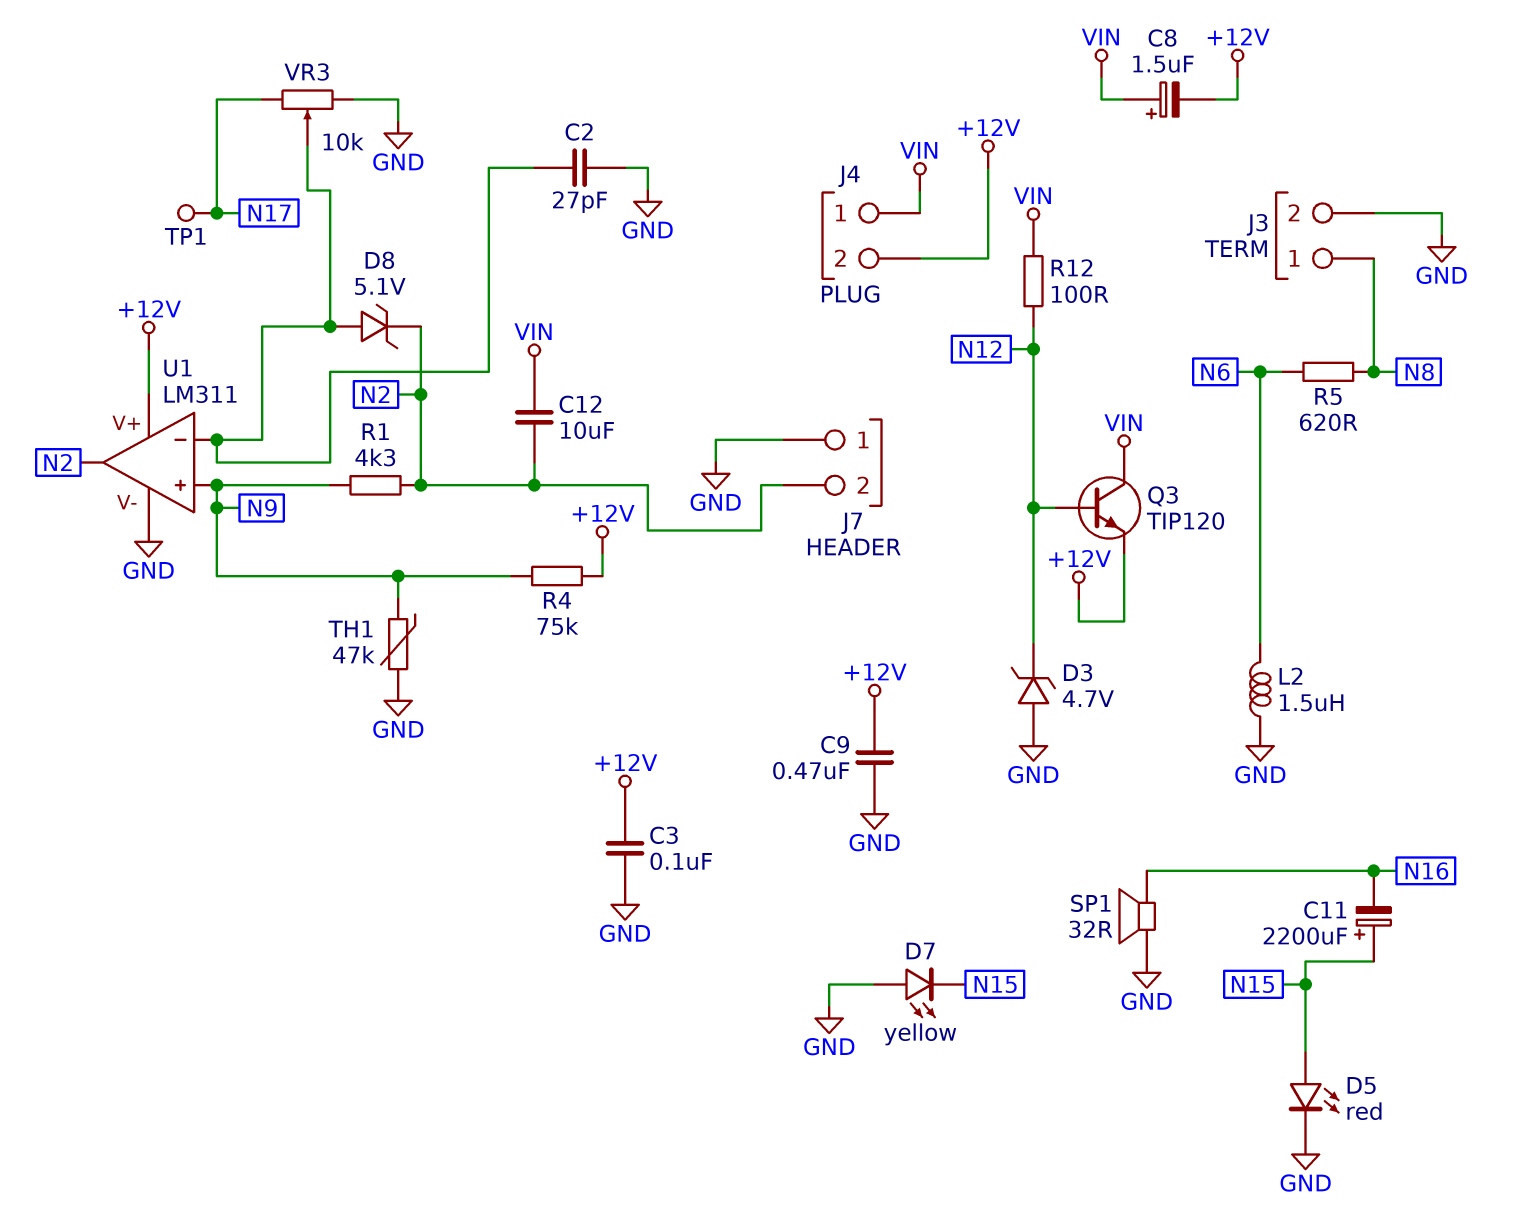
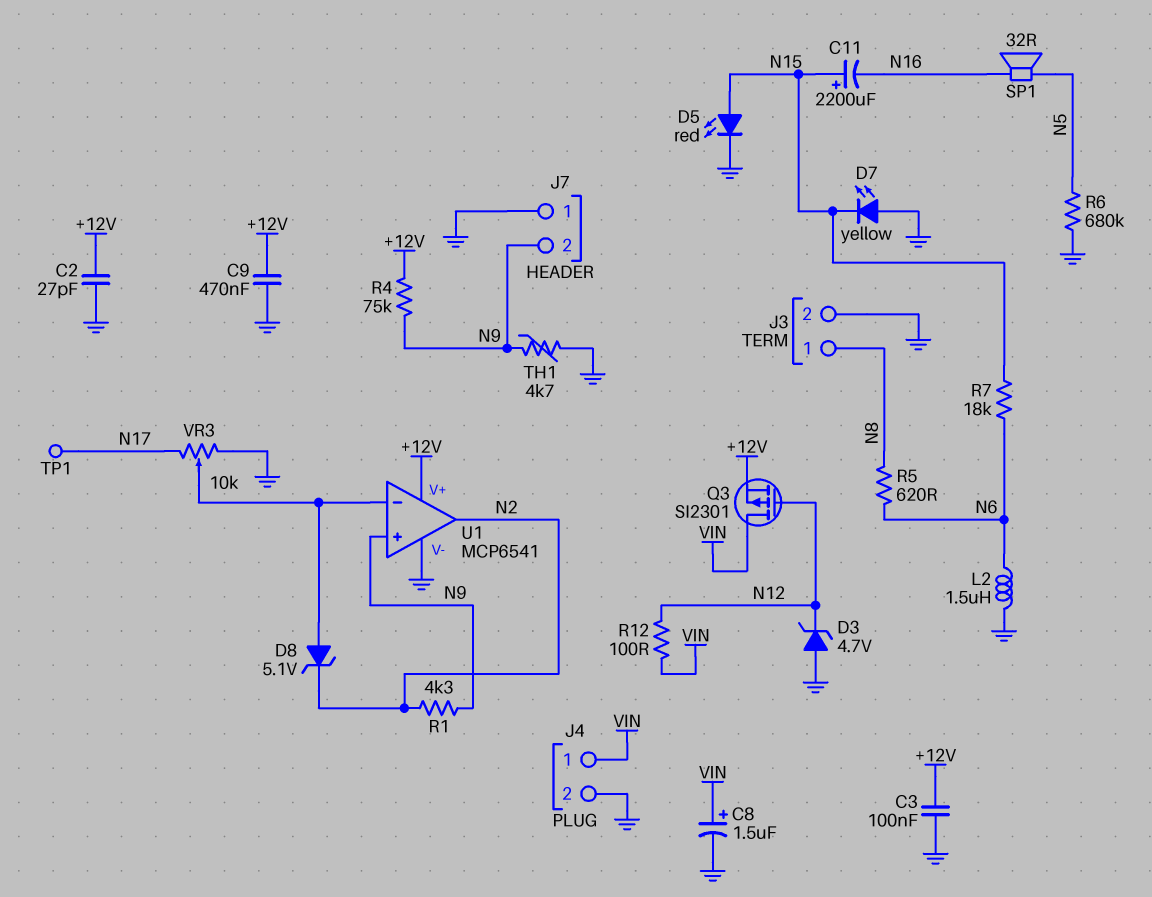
C2: 27pF (GND, U1/in-) -> 27pF (+12V, GND)
C8: 1.5uF (plus VIN, minus +12V) -> 1.5uF (plus VIN, minus GND)
C12: 10uF (N2, VIN) -> none
J4 pin 2: +12V -> GND
J7 pin 2: N2 -> N9
Q3: NPN TIP120 (B N12, C VIN, E +12V) -> PMOS SI2301 (G N12, D VIN, S +12V)
R6: none -> 680k (GND, N5)
R7: none -> 18k (N6, N15)
SP1: speaker 32R (GND, N16) -> speaker 32R (N5, N16)
TH1: 47k (GND, N9) -> 4.7k (GND, N9)
U1: LM311 -> MCP6541

